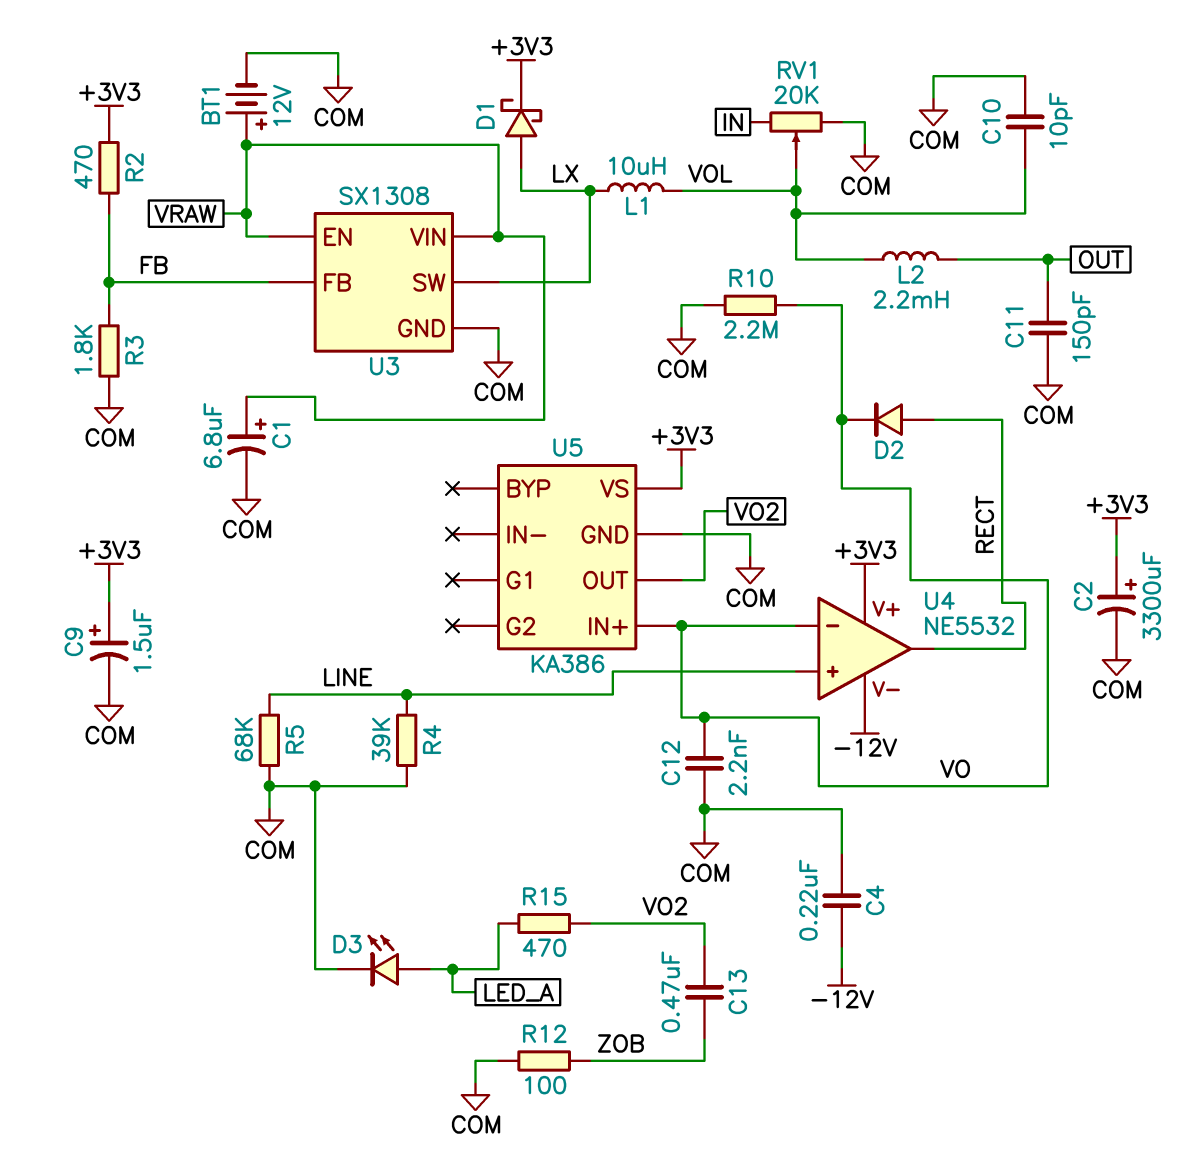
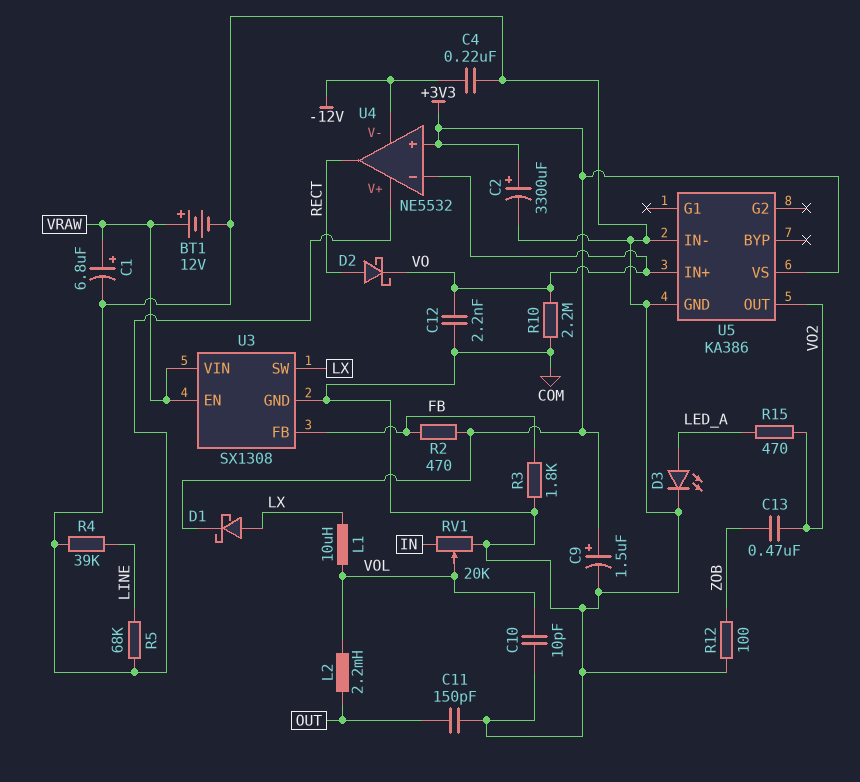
D2: diode (A RECT, K VO) -> schottky (A RECT, K VO)
U4 pin V+: +3V3 -> COM
U4 pin in+: LINE -> +3V3
U5 pin IN-: none -> COM

